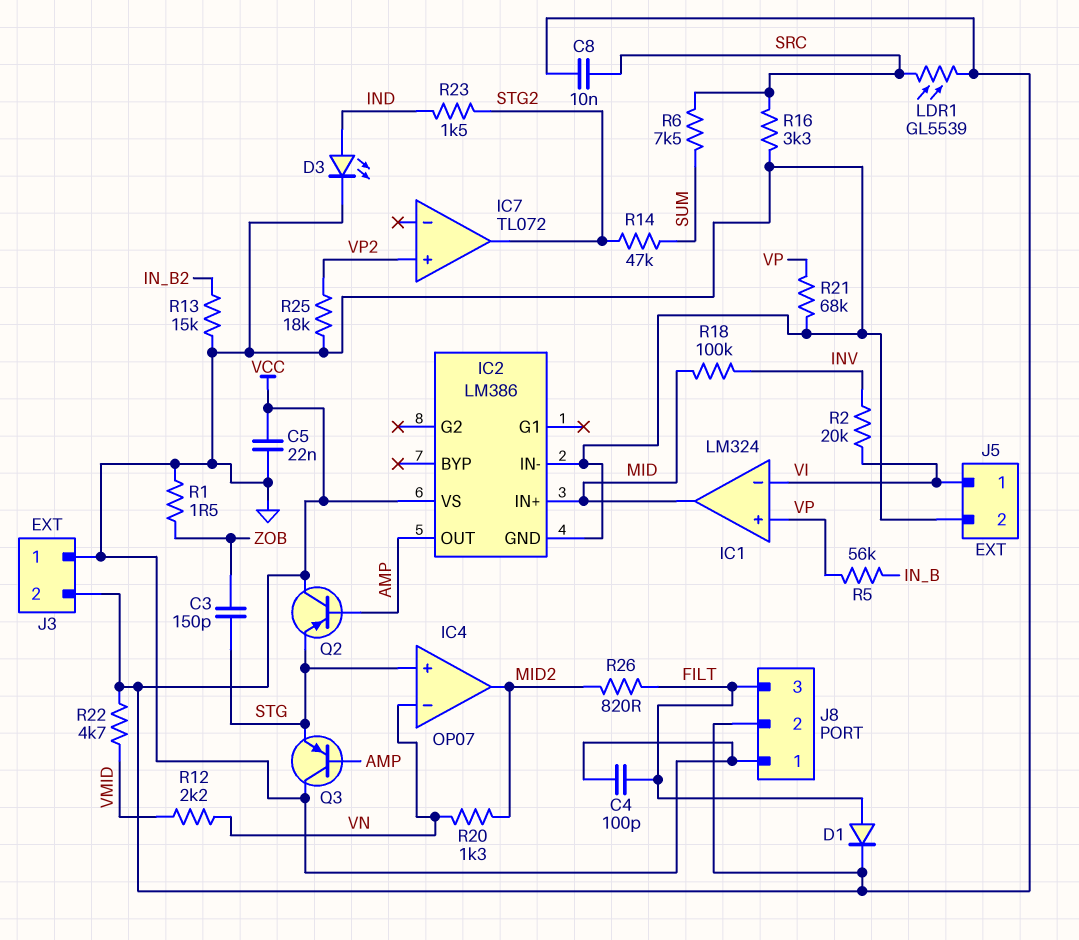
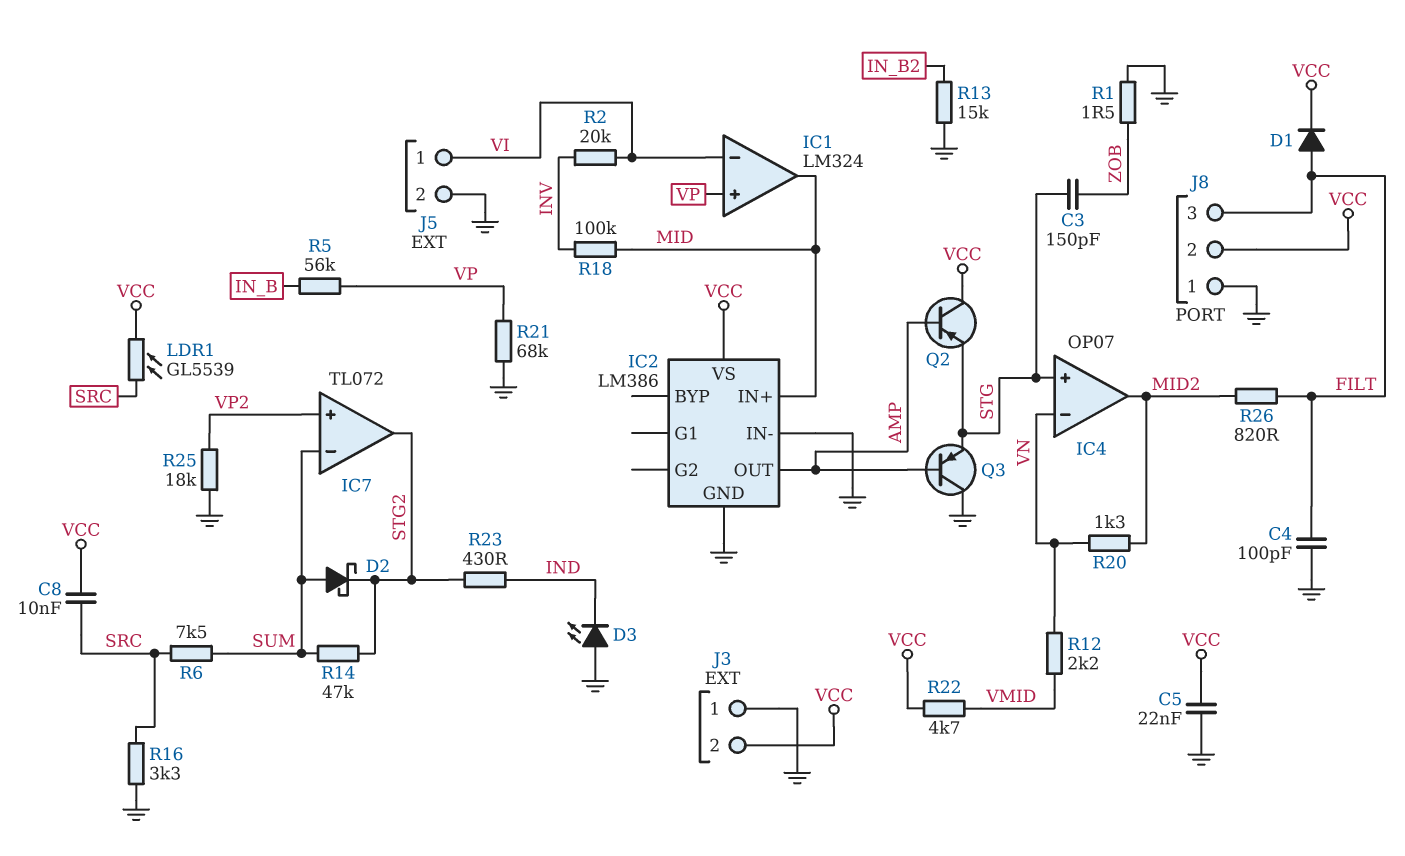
D2: none -> schottky (A SUM, K STG2)
D3: LED (A IND, K GND) -> LED (A GND, K IND)
IC7 pin in-: none -> SUM
R23: 1.5k (IND, STG2) -> 430 (IND, STG2)

